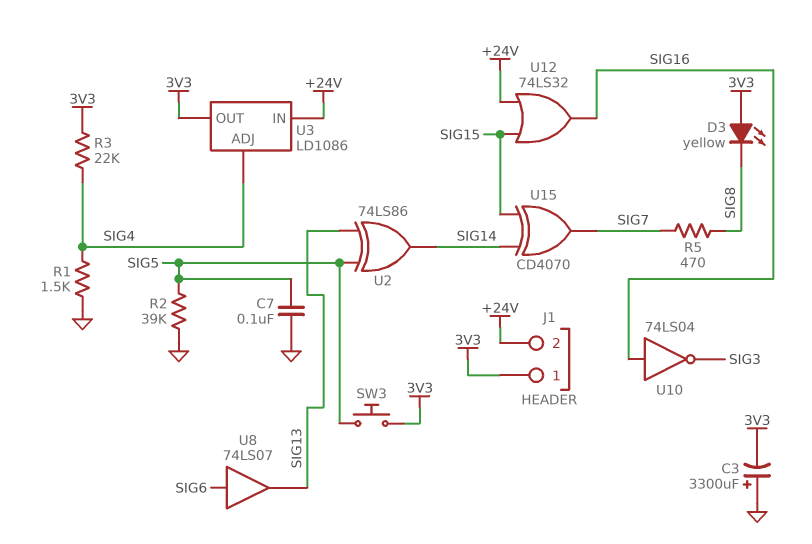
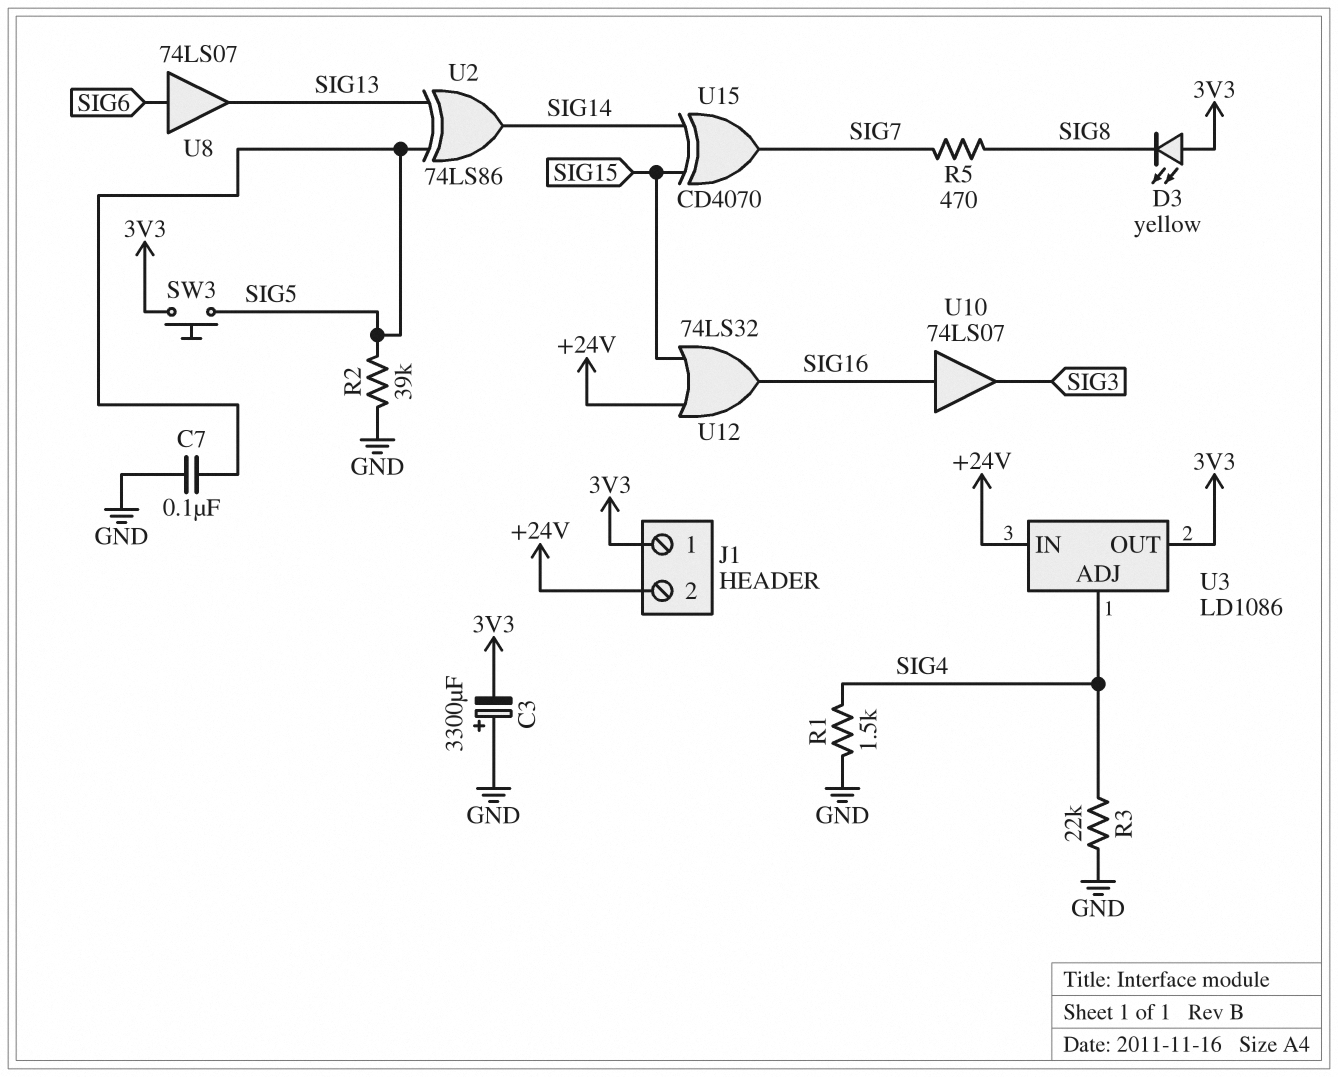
R3: 22k (3V3, SIG4) -> 22k (GND, SIG4)
U10: NOT 74LS04 (in SIG16, out SIG3) -> buffer 74LS07 (in SIG16, out SIG3)

